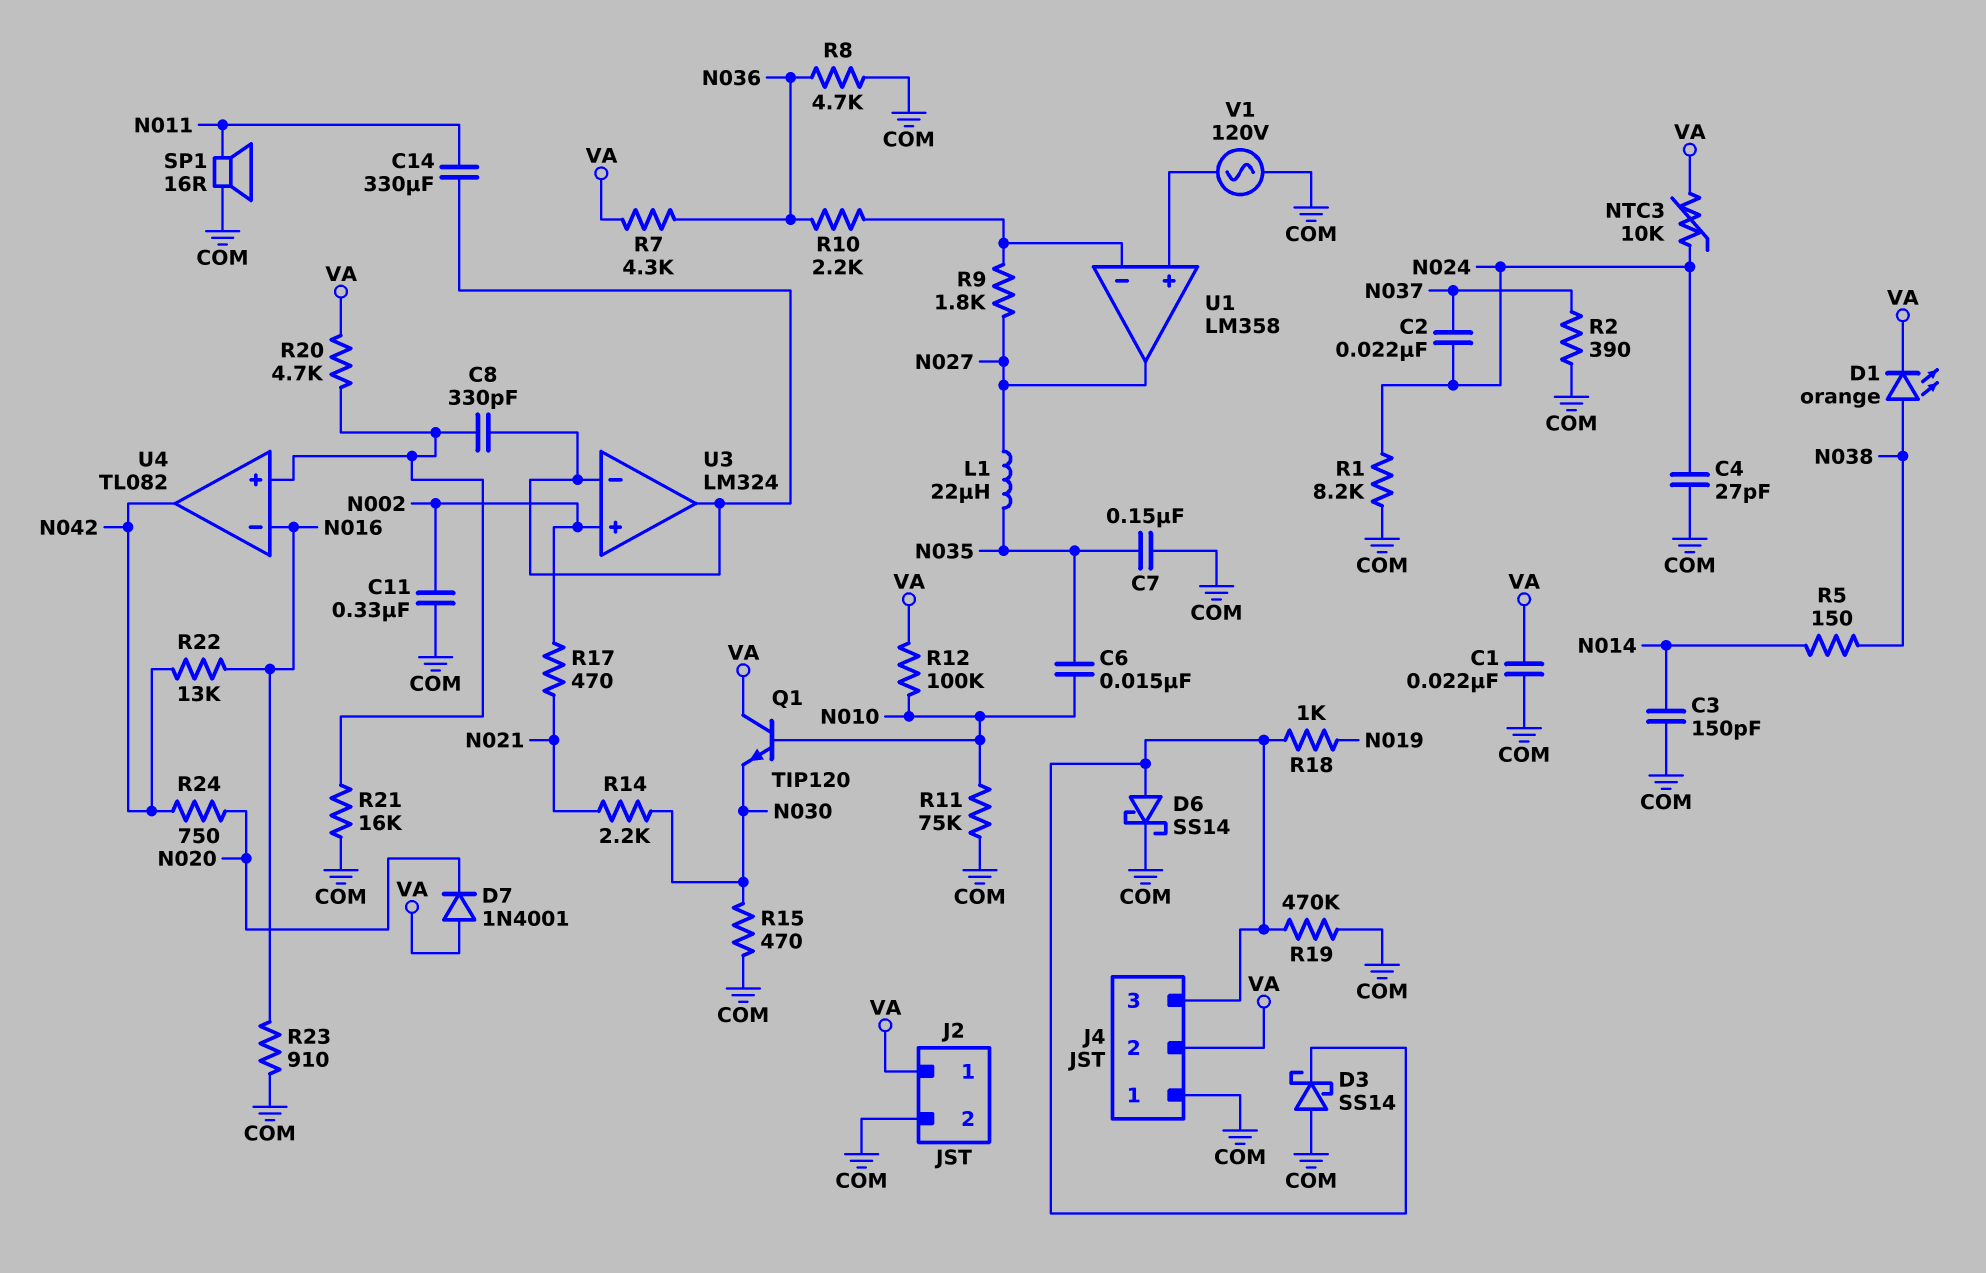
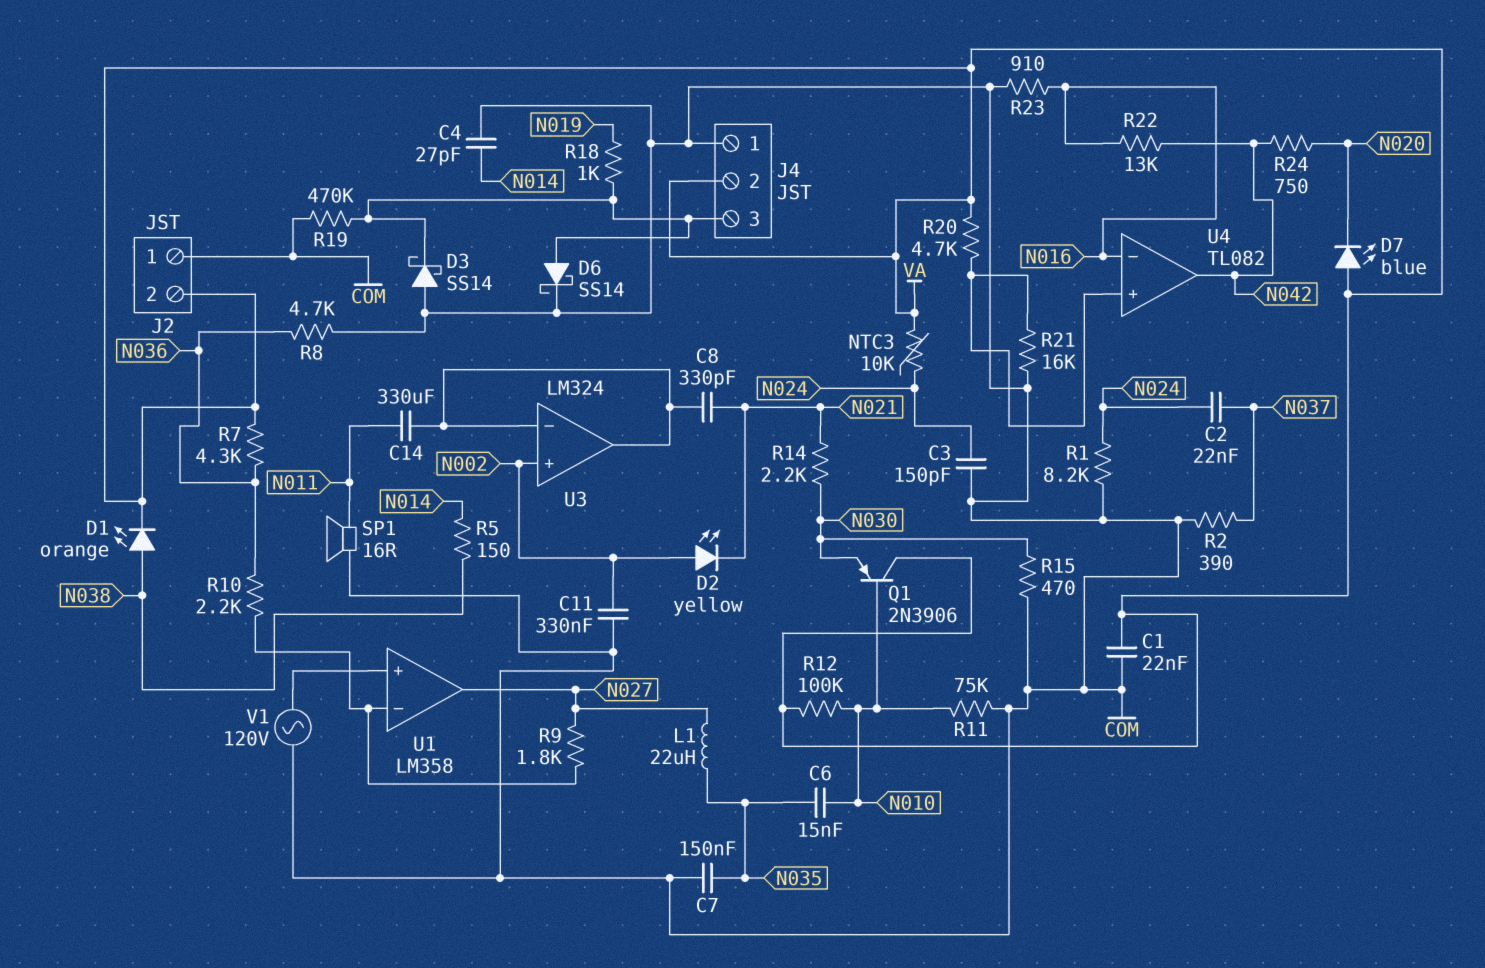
C3: 150pF (COM, N014) -> 150pF (COM, N024)
C4: 27pF (COM, N024) -> 27pF (COM, N014)
C8: 330pF (U3/in-, U4/in+) -> 330pF (N021, U3/in-)
D2: none -> LED yellow (A N002, K N021)
D7: diode 1N4001 (A VA, K N020) -> LED blue (A VA, K N020)
J2 pin 1: VA -> COM
J2 pin 2: COM -> VA
Q1: NPN TIP120 (B N010, C VA, E N030) -> PNP 2N3906 (B N010, C VA, E N030)
R17: 470 (N002, N021) -> none

